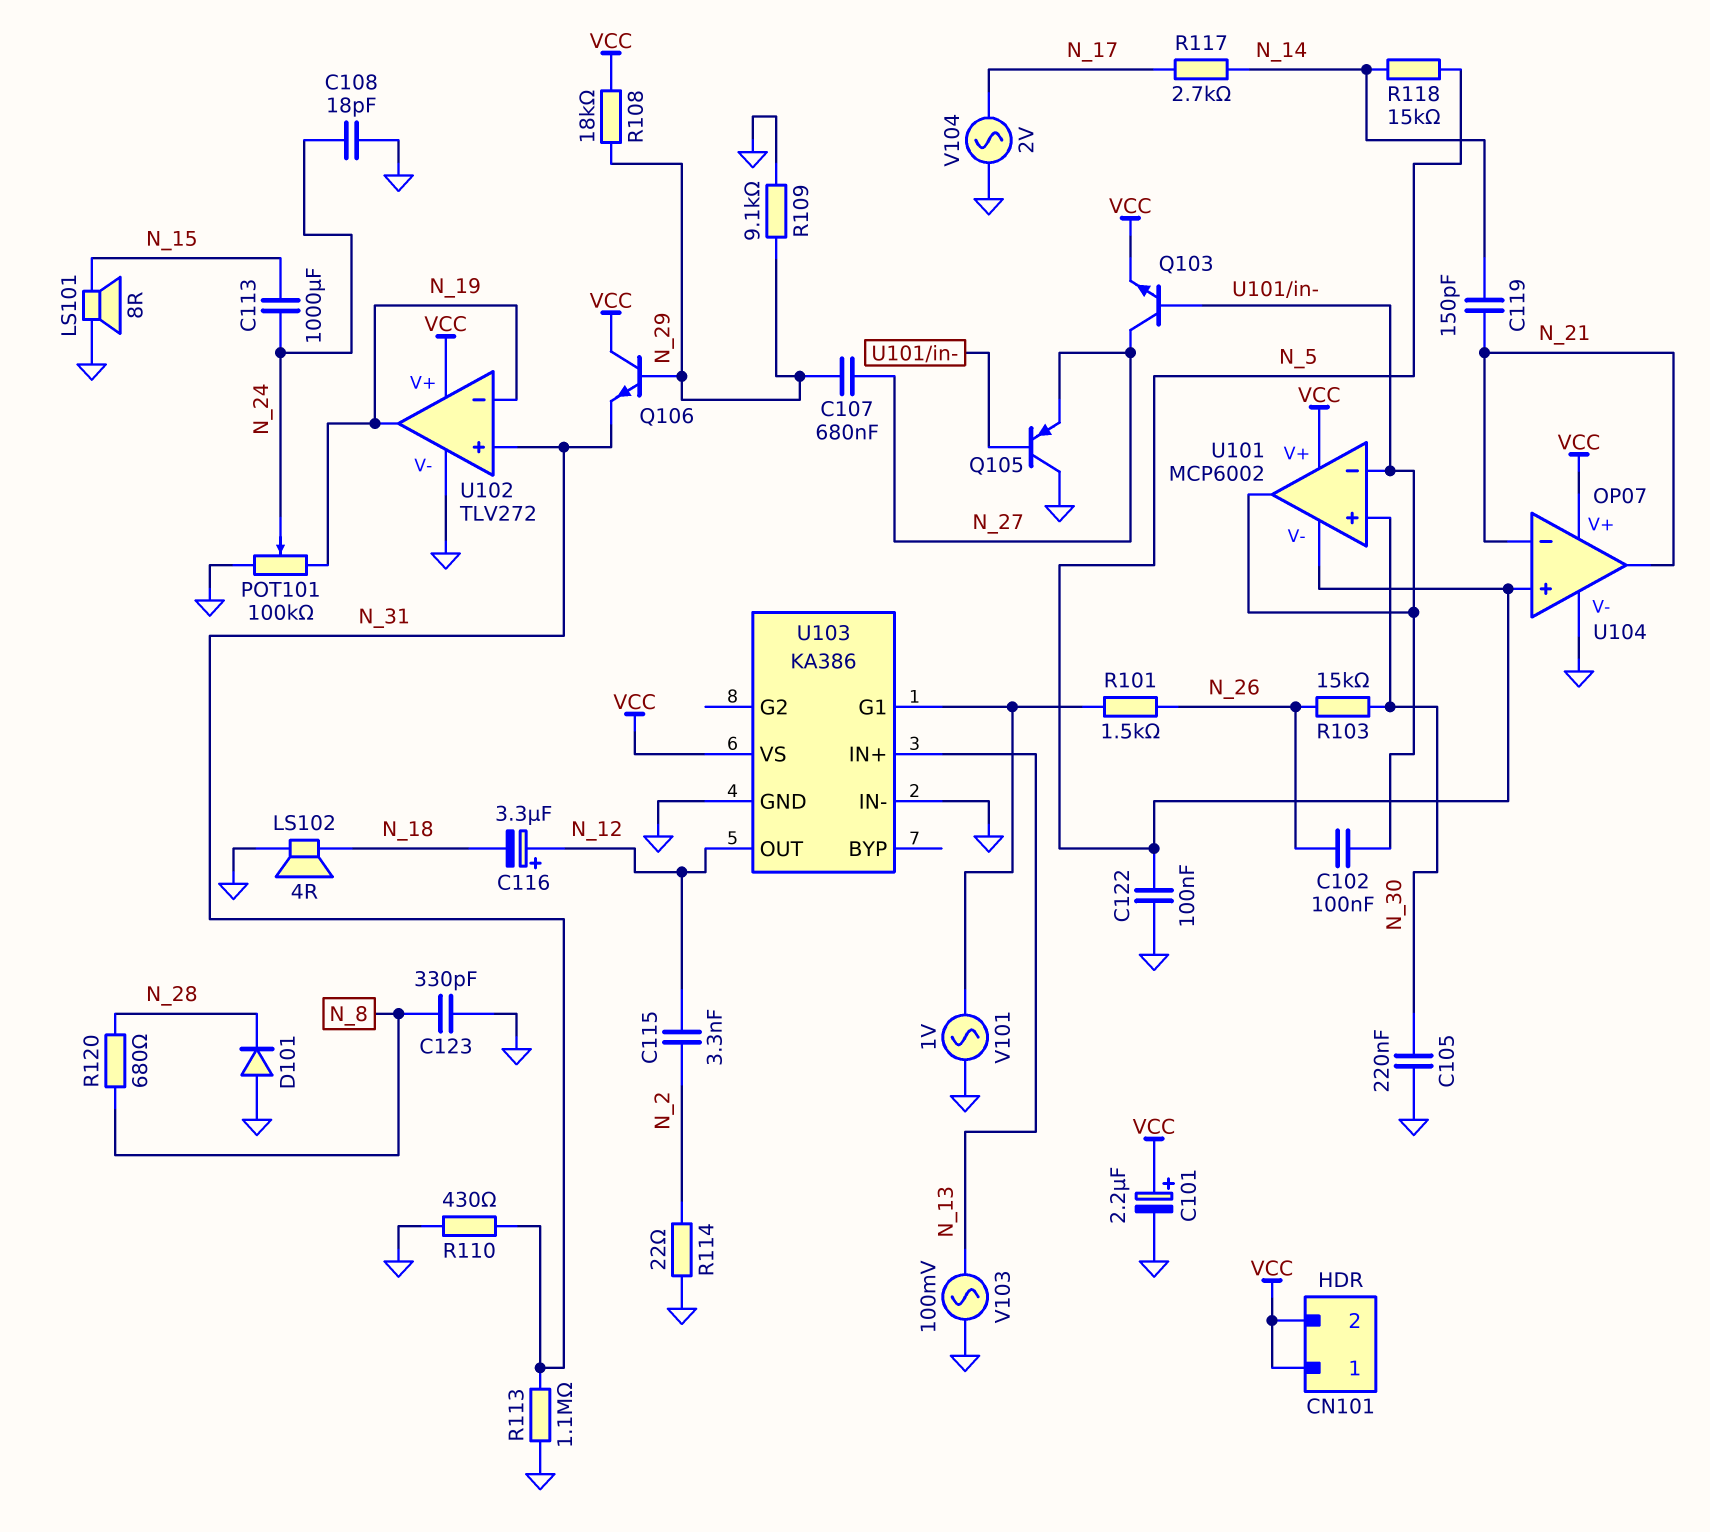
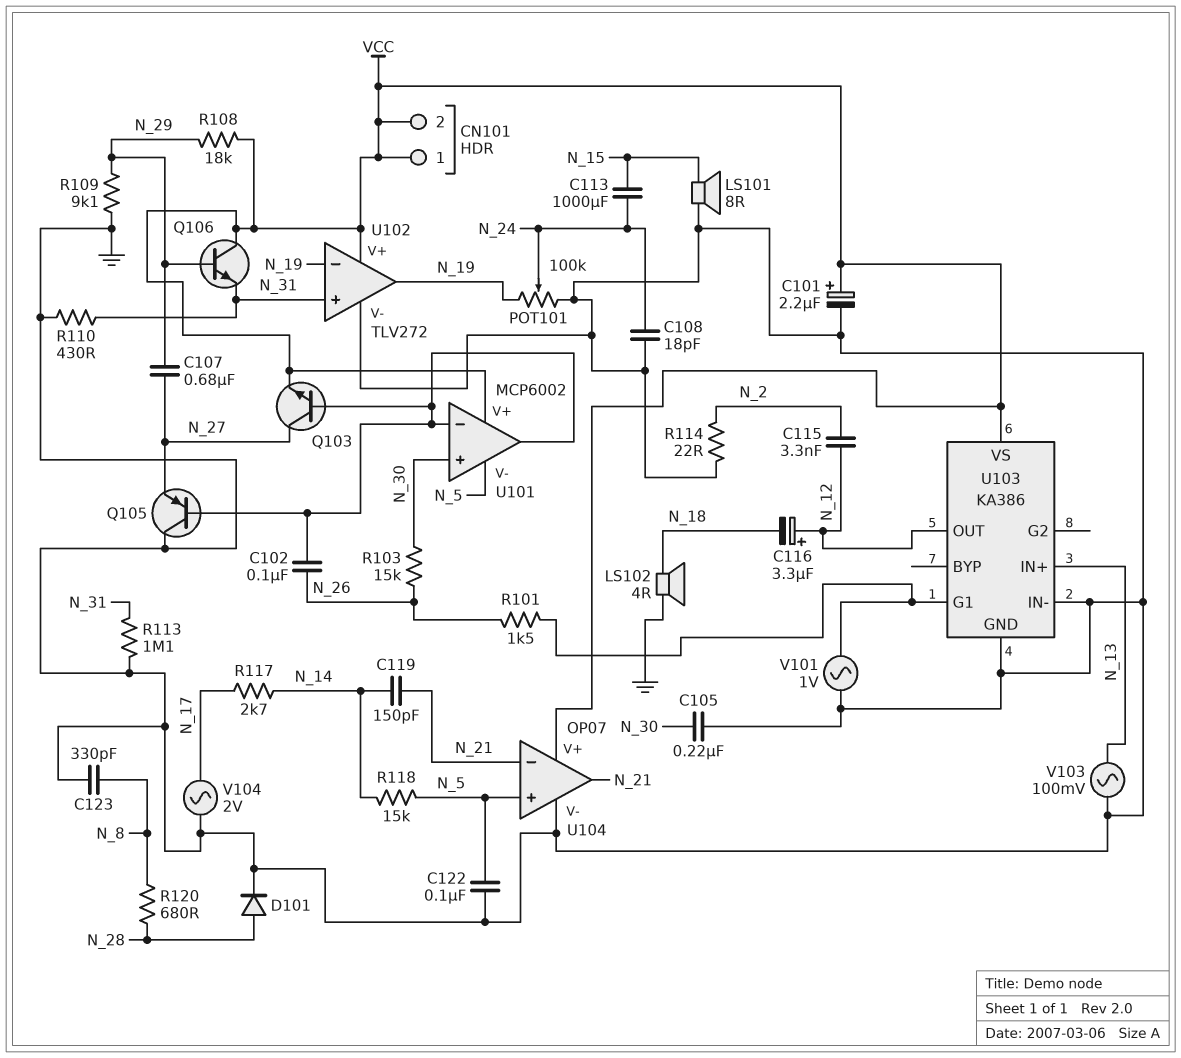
D101: diode (A GND, K N_28) -> diode (A N_28, K GND)

